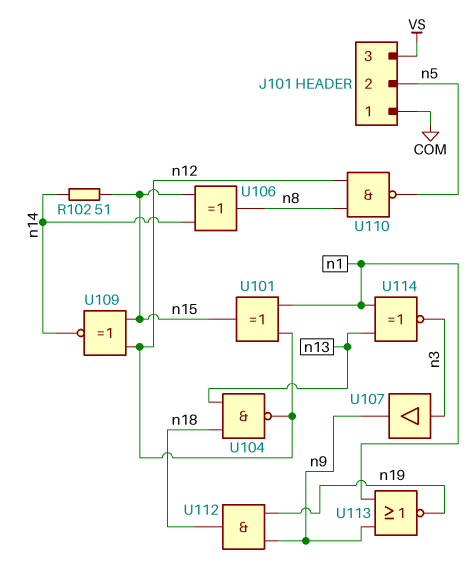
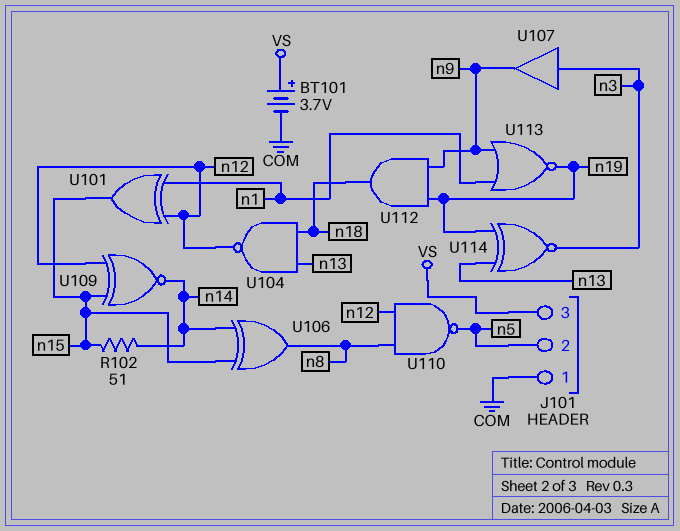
BT101: none -> 3.7V (plus VS, minus COM)
U114: XNOR (in n1, in n13, out n3) -> XNOR (in n13, in n19, out n3)

